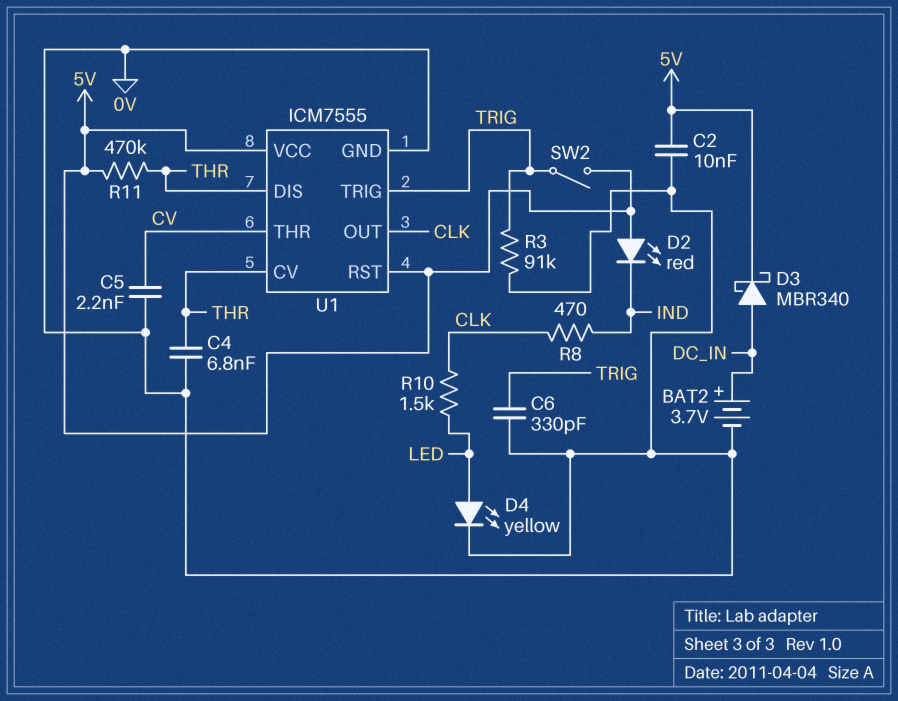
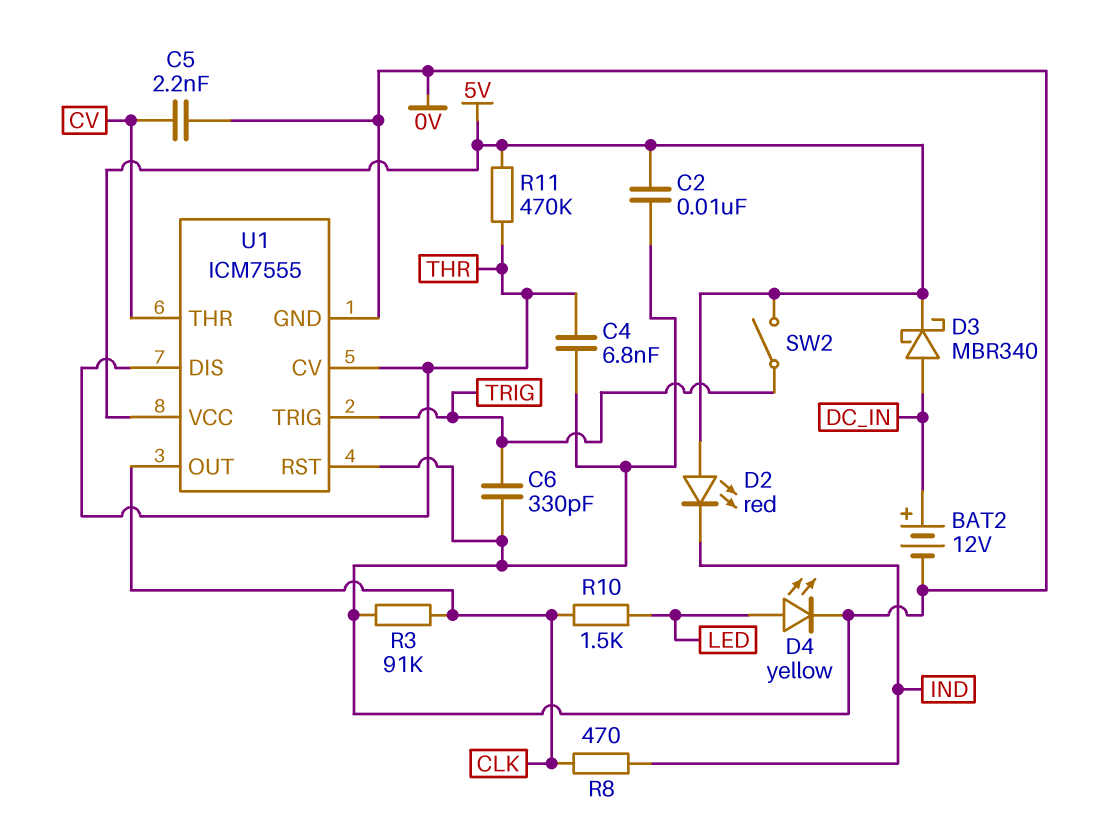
BAT2: 3.7V (plus DC_IN, minus 0V) -> 12V (plus DC_IN, minus 0V)
R3: 91k (0V, TRIG) -> 91k (0V, CLK)
U1 pin RST: 5V -> 0V

